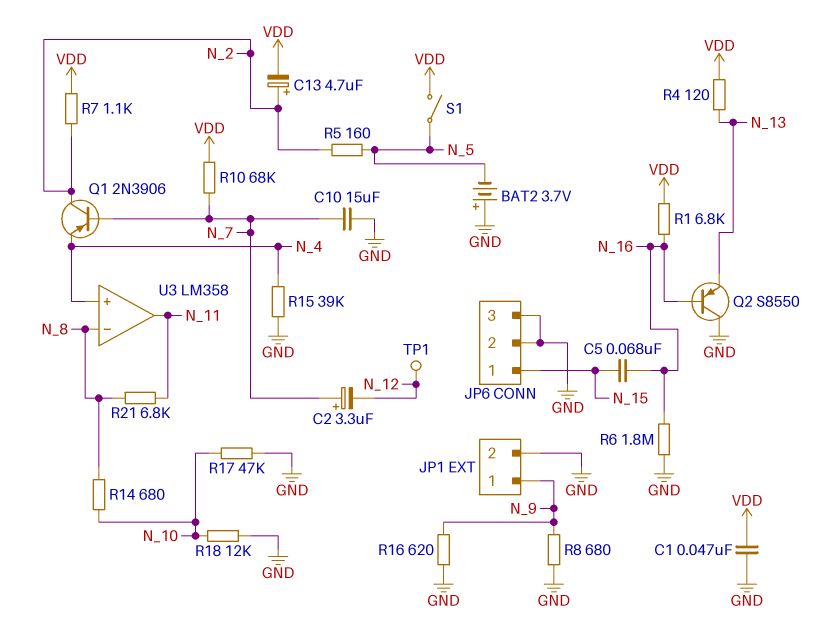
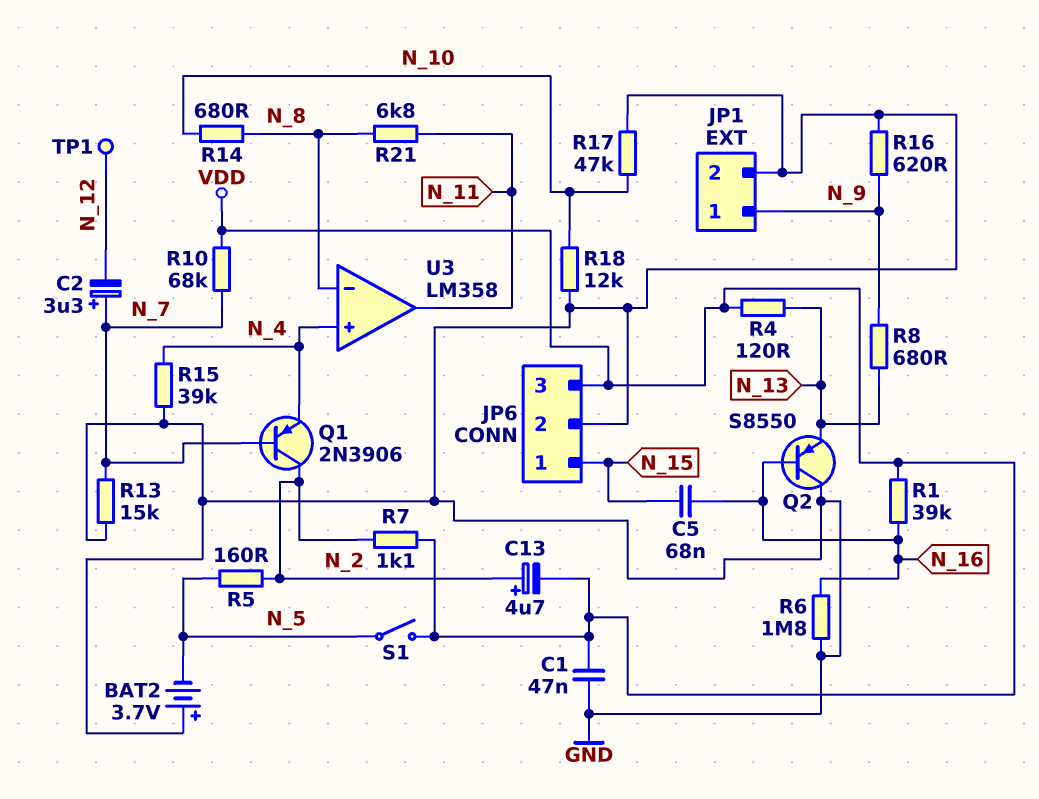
C10: 15uF (GND, N_7) -> none
JP6 pin 3: GND -> VDD
R1: 6.8k (N_16, VDD) -> 39k (N_16, VDD)
R8: 680 (GND, N_9) -> 680 (N_9, N_13)
R13: none -> 15k (GND, N_7)

